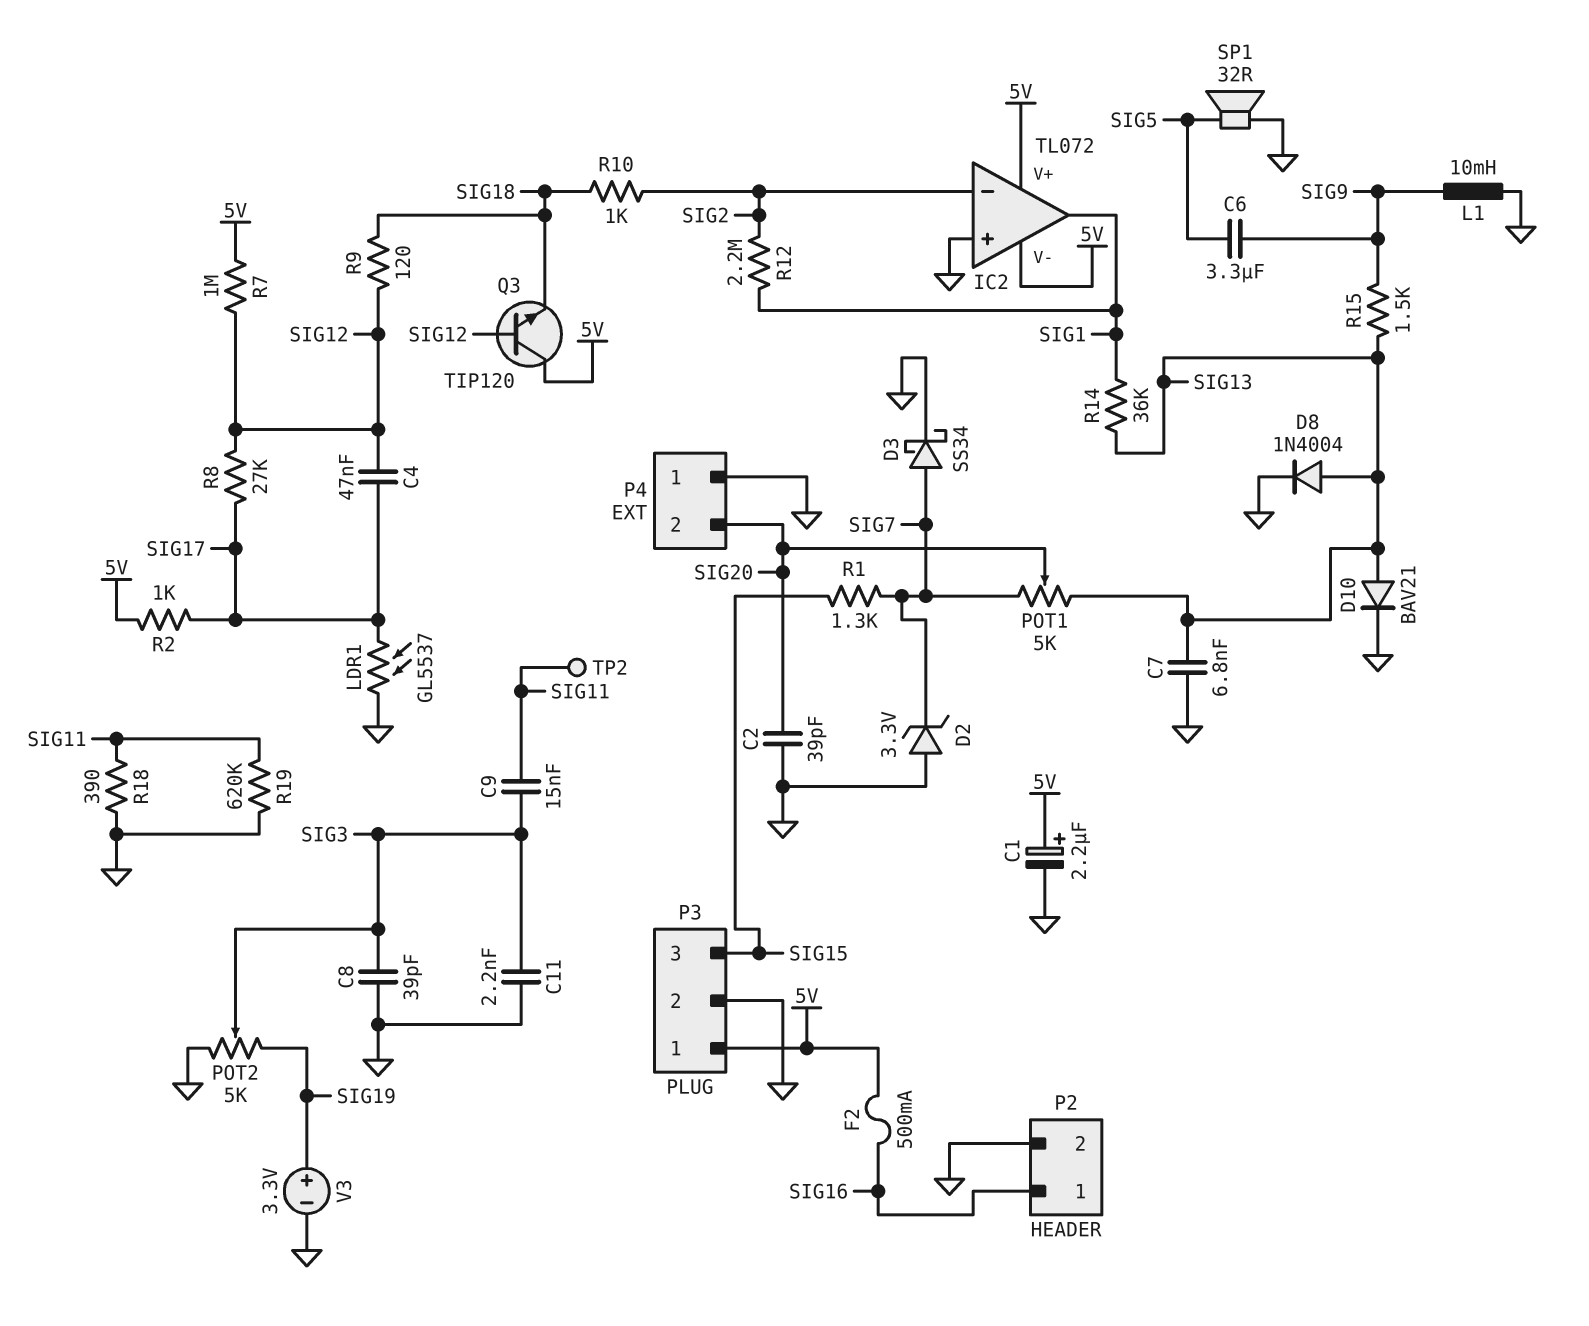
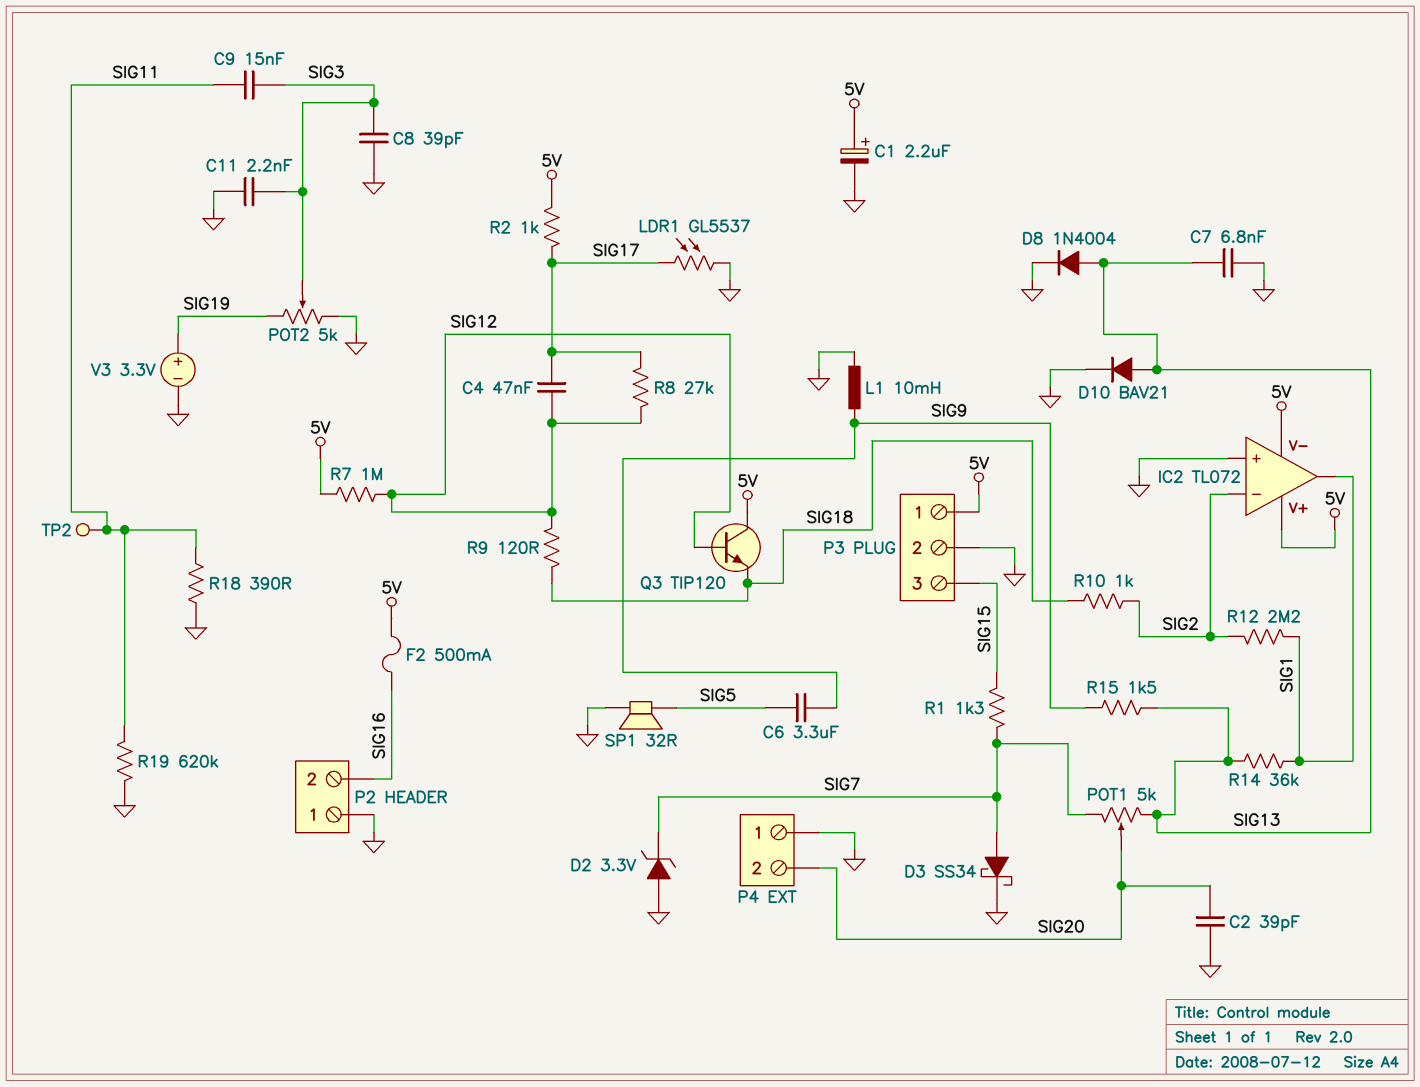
P2 pin 1: SIG16 -> GND
P2 pin 2: GND -> SIG16

